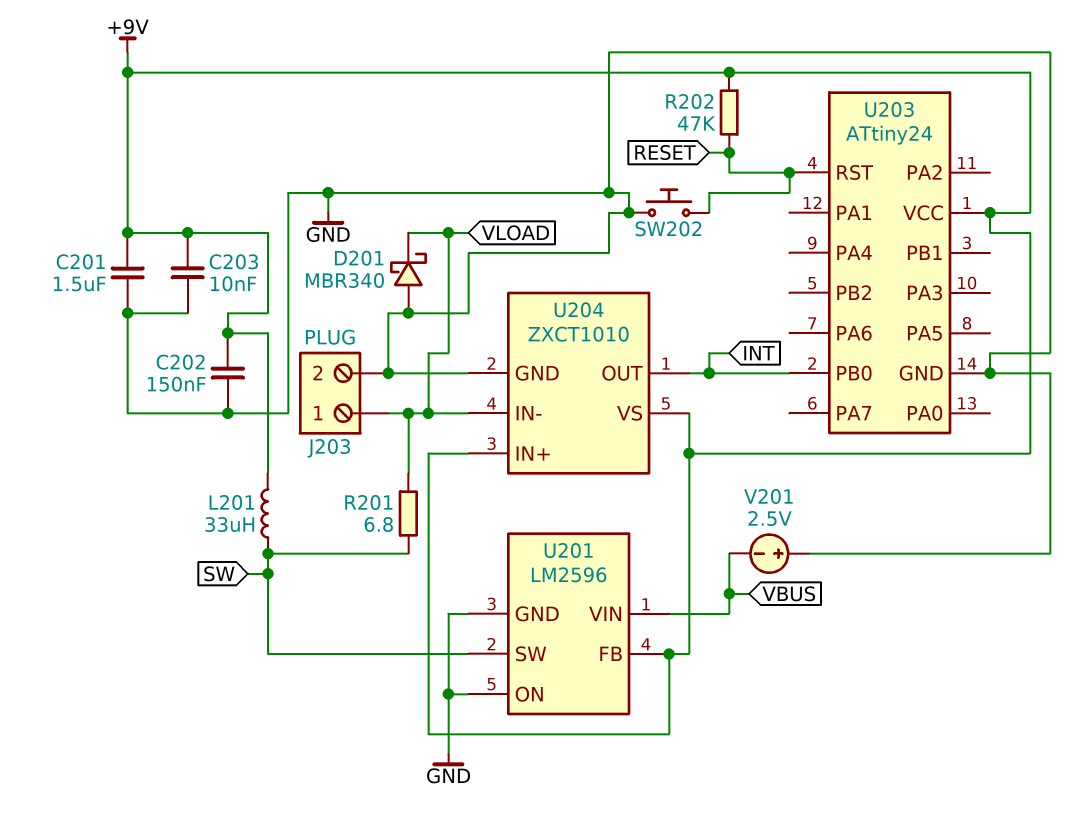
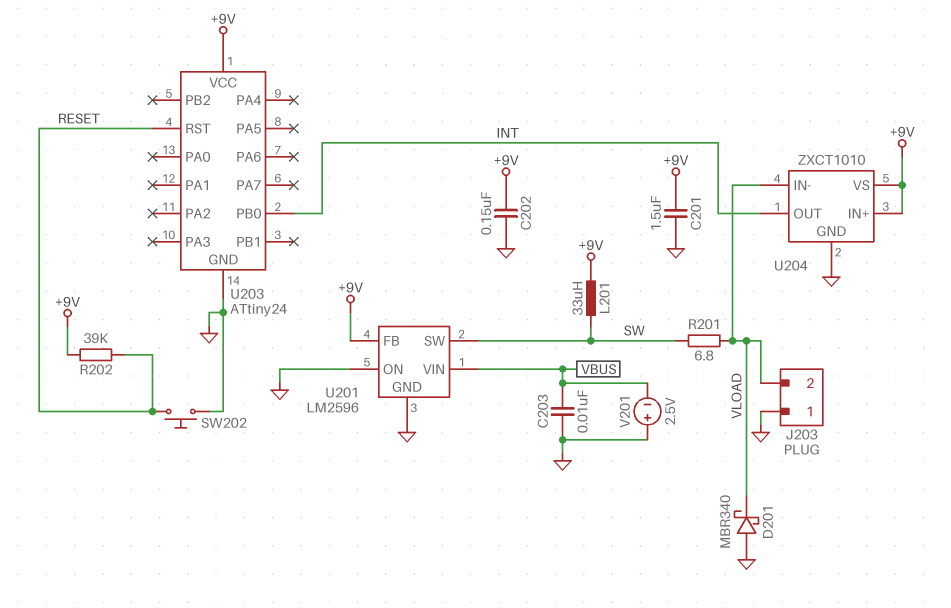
C203: 10nF (+9V, GND) -> 10nF (GND, VBUS)
J203 pin 1: VLOAD -> GND
J203 pin 2: GND -> VLOAD
R202: 47k (+9V, RESET) -> 39k (+9V, RESET)

